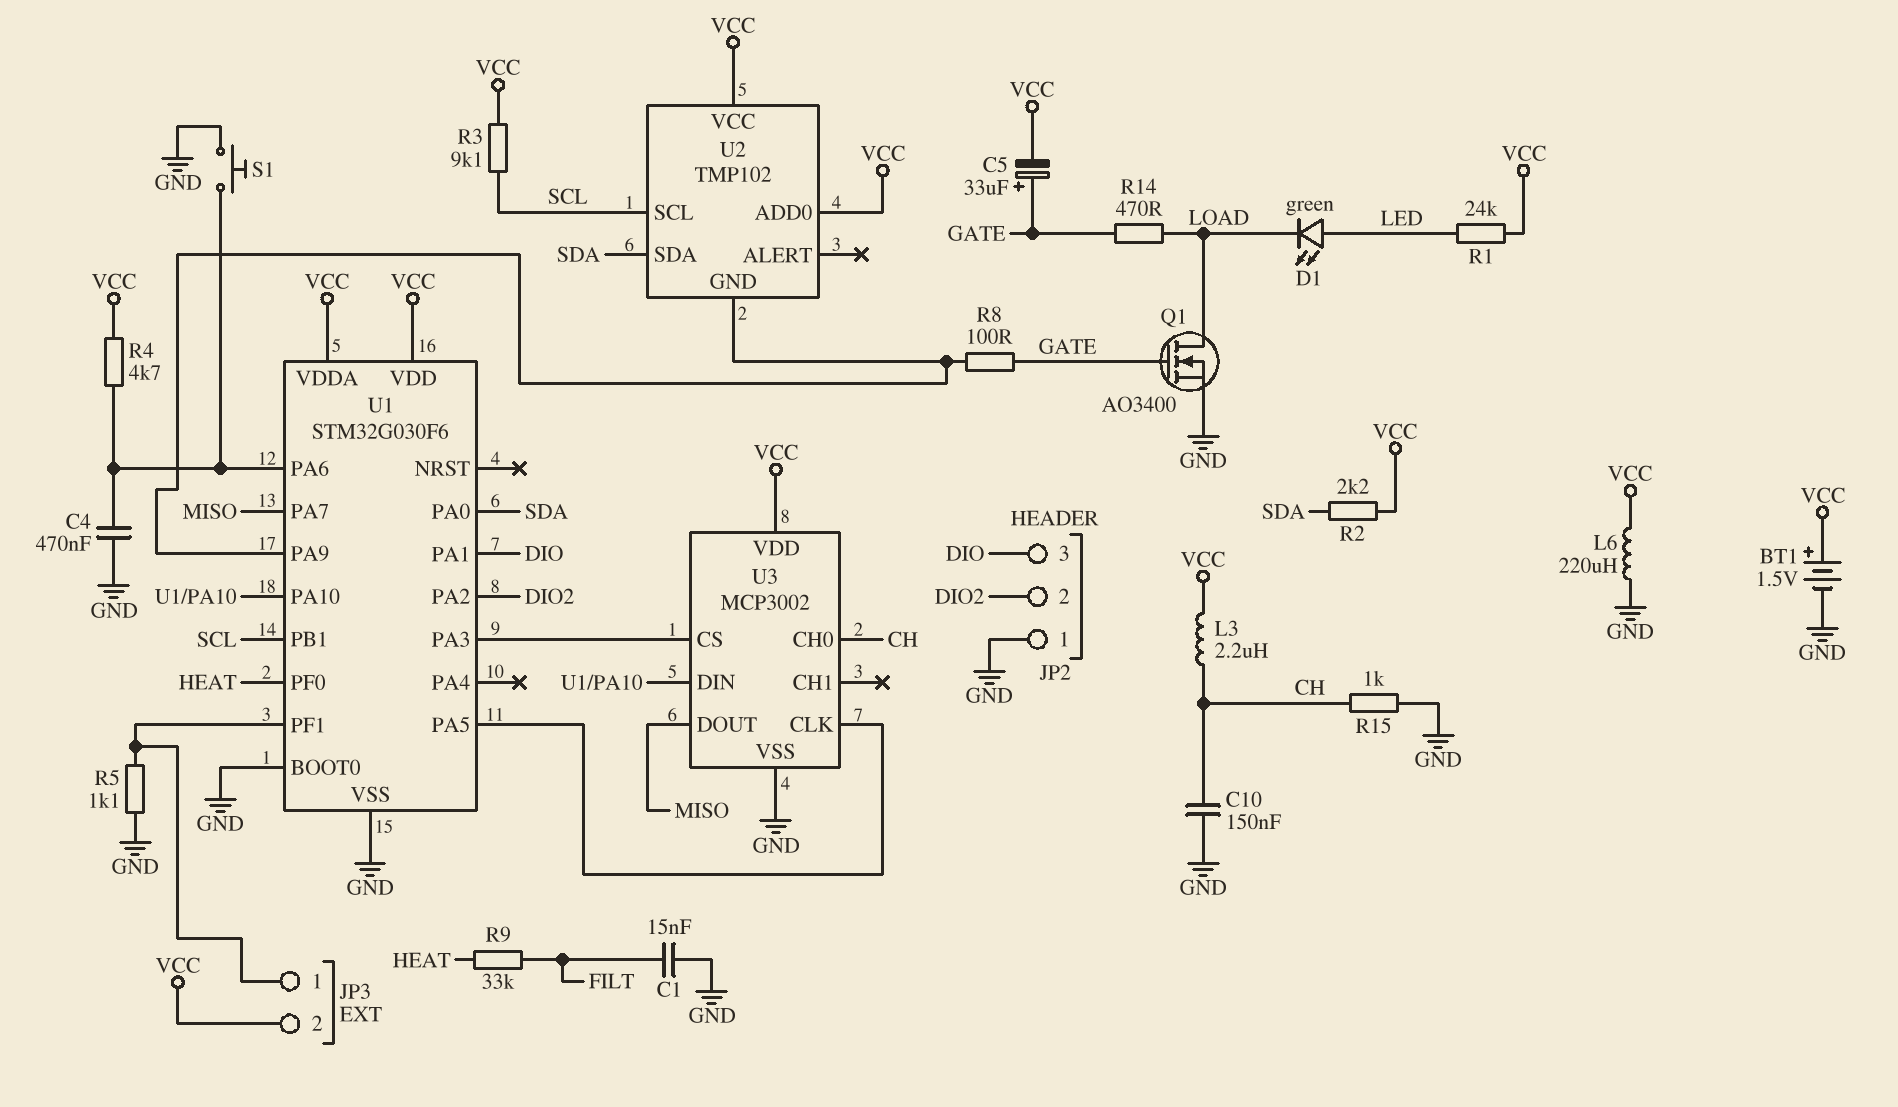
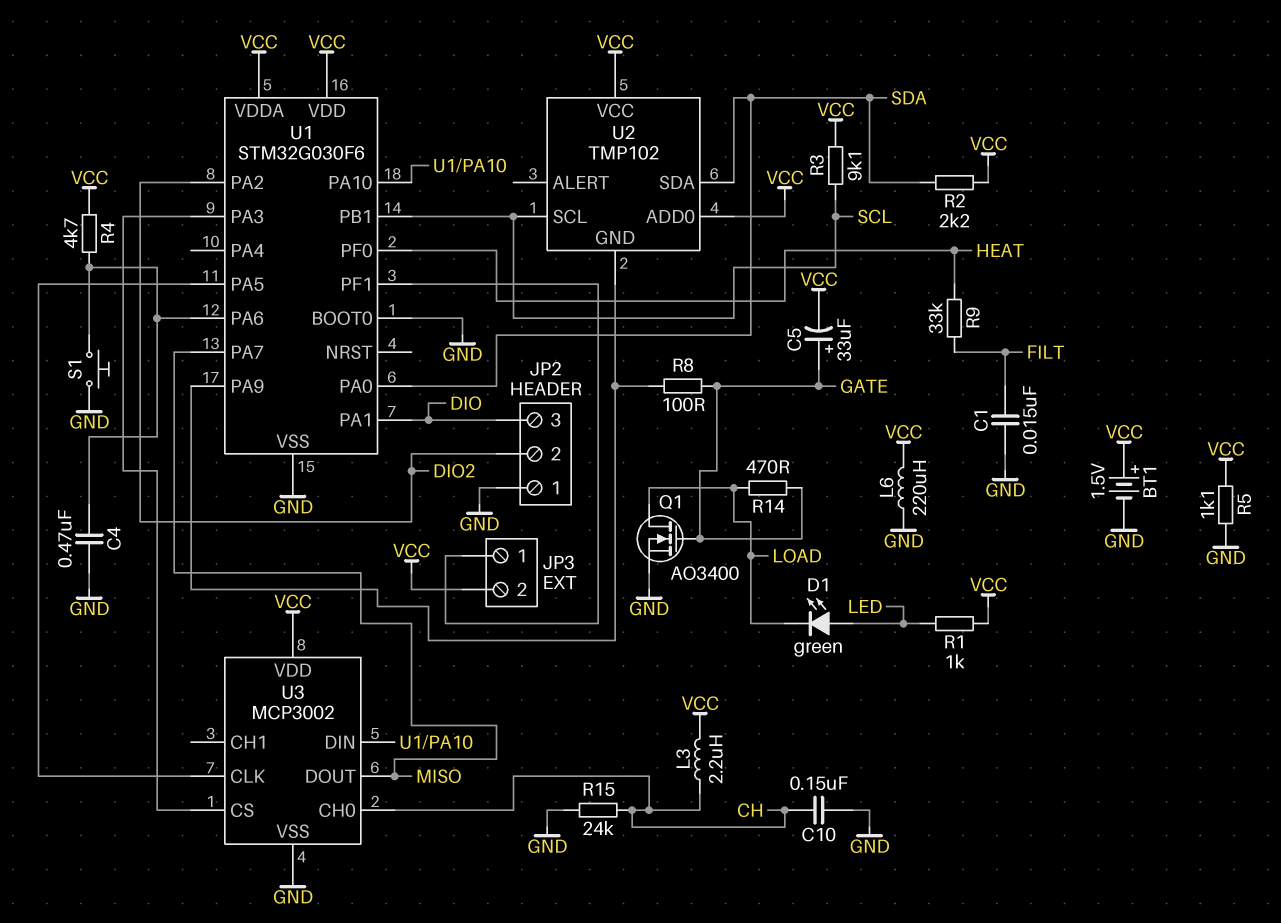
R1: 24k (LED, VCC) -> 1k (LED, VCC)
R5: 1.1k (GND, JP3/1) -> 1.1k (GND, VCC)
R15: 1k (CH, GND) -> 24k (CH, GND)

